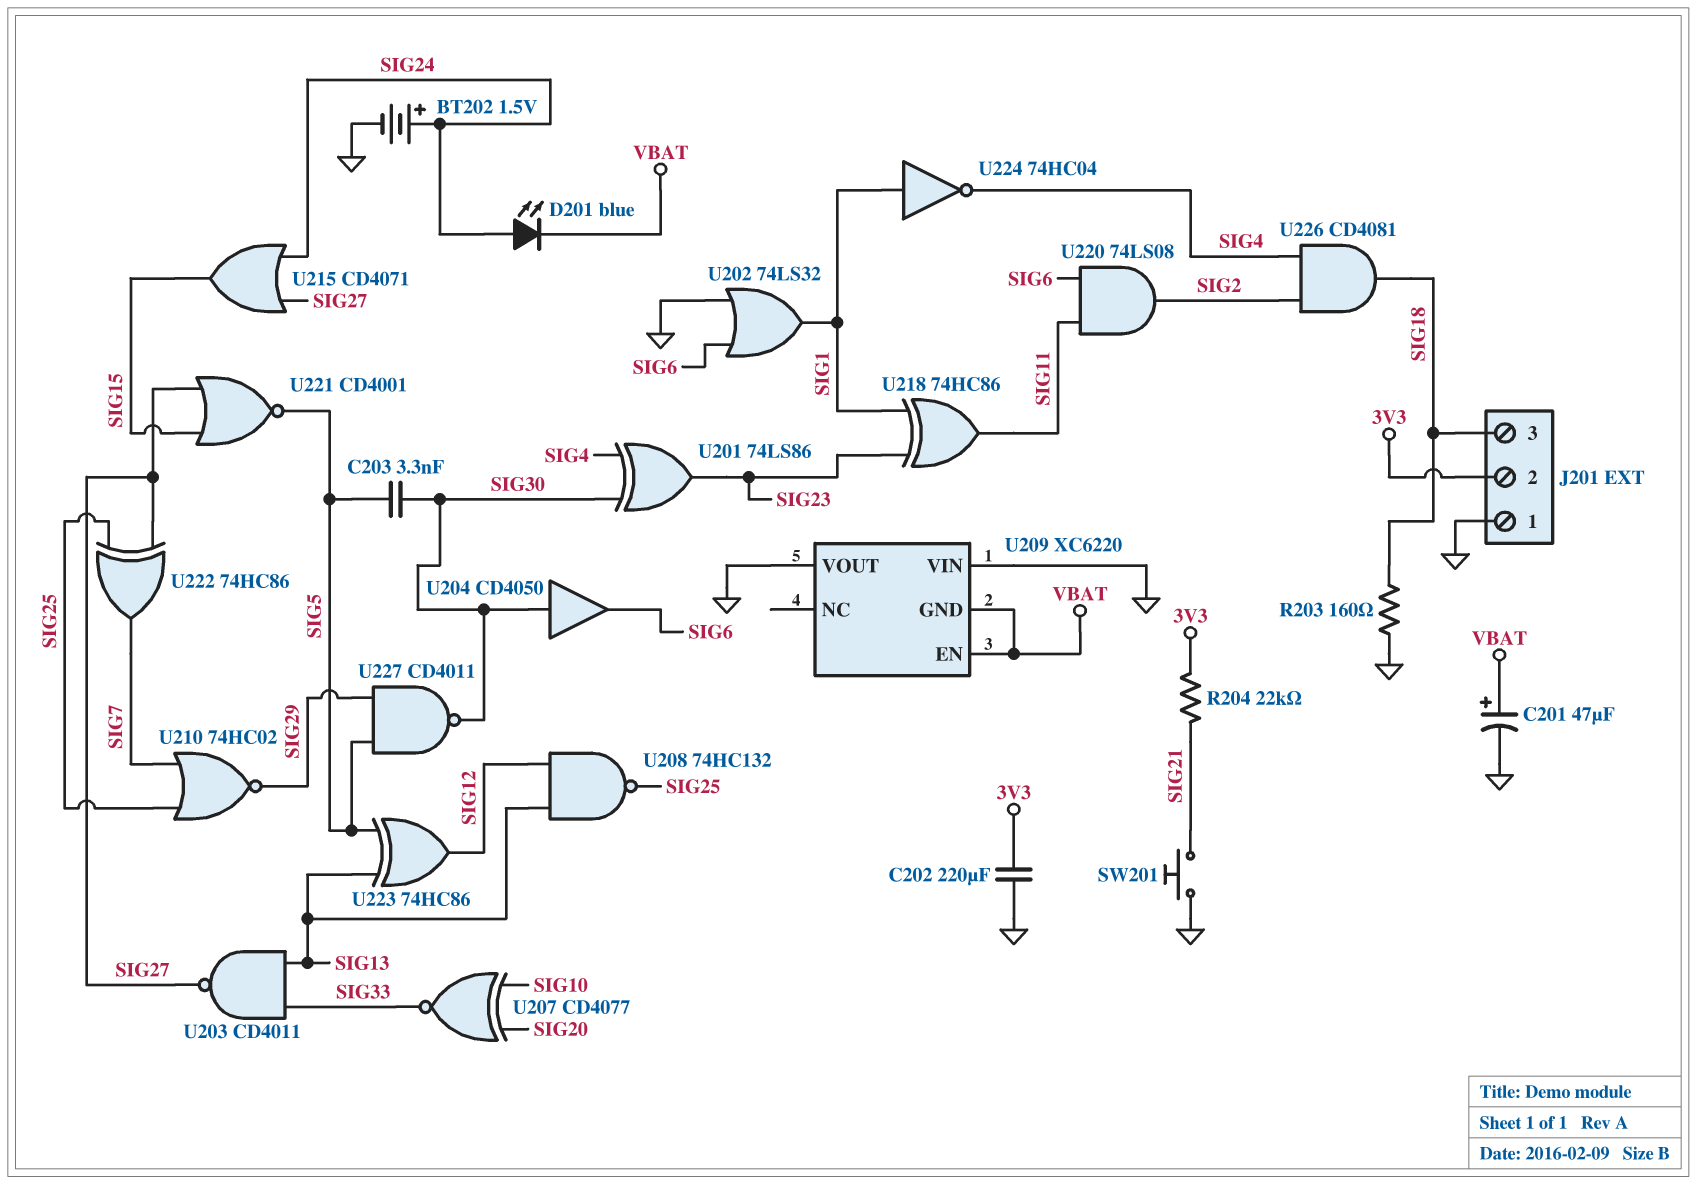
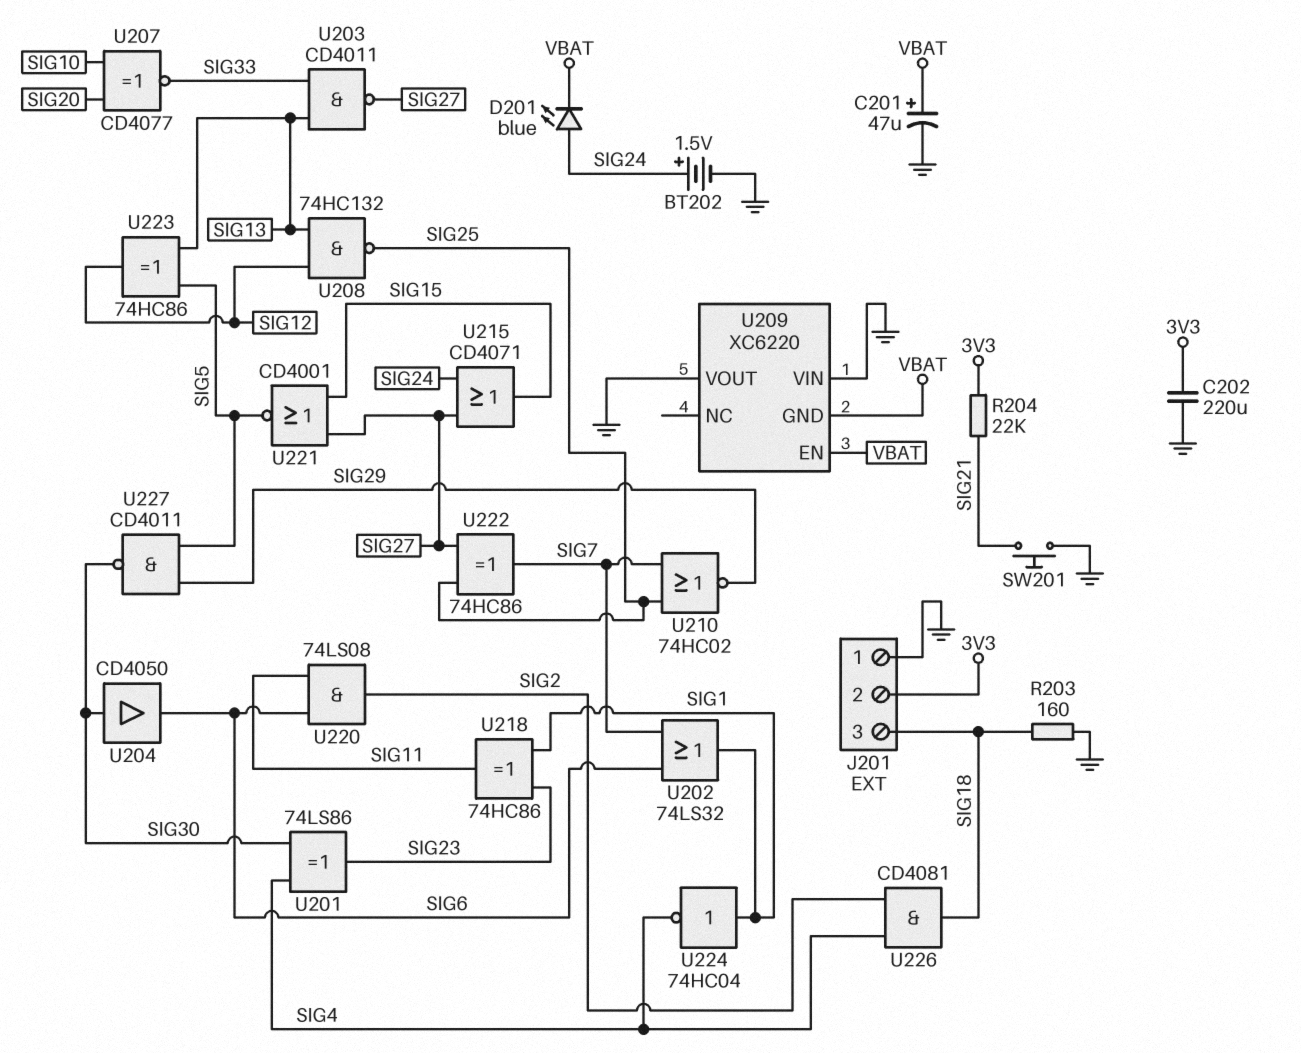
C203: 3.3nF (SIG5, SIG30) -> none
U202: OR 74LS32 (in GND, in SIG6, out SIG1) -> OR 74LS32 (in SIG6, in SIG7, out SIG1)

